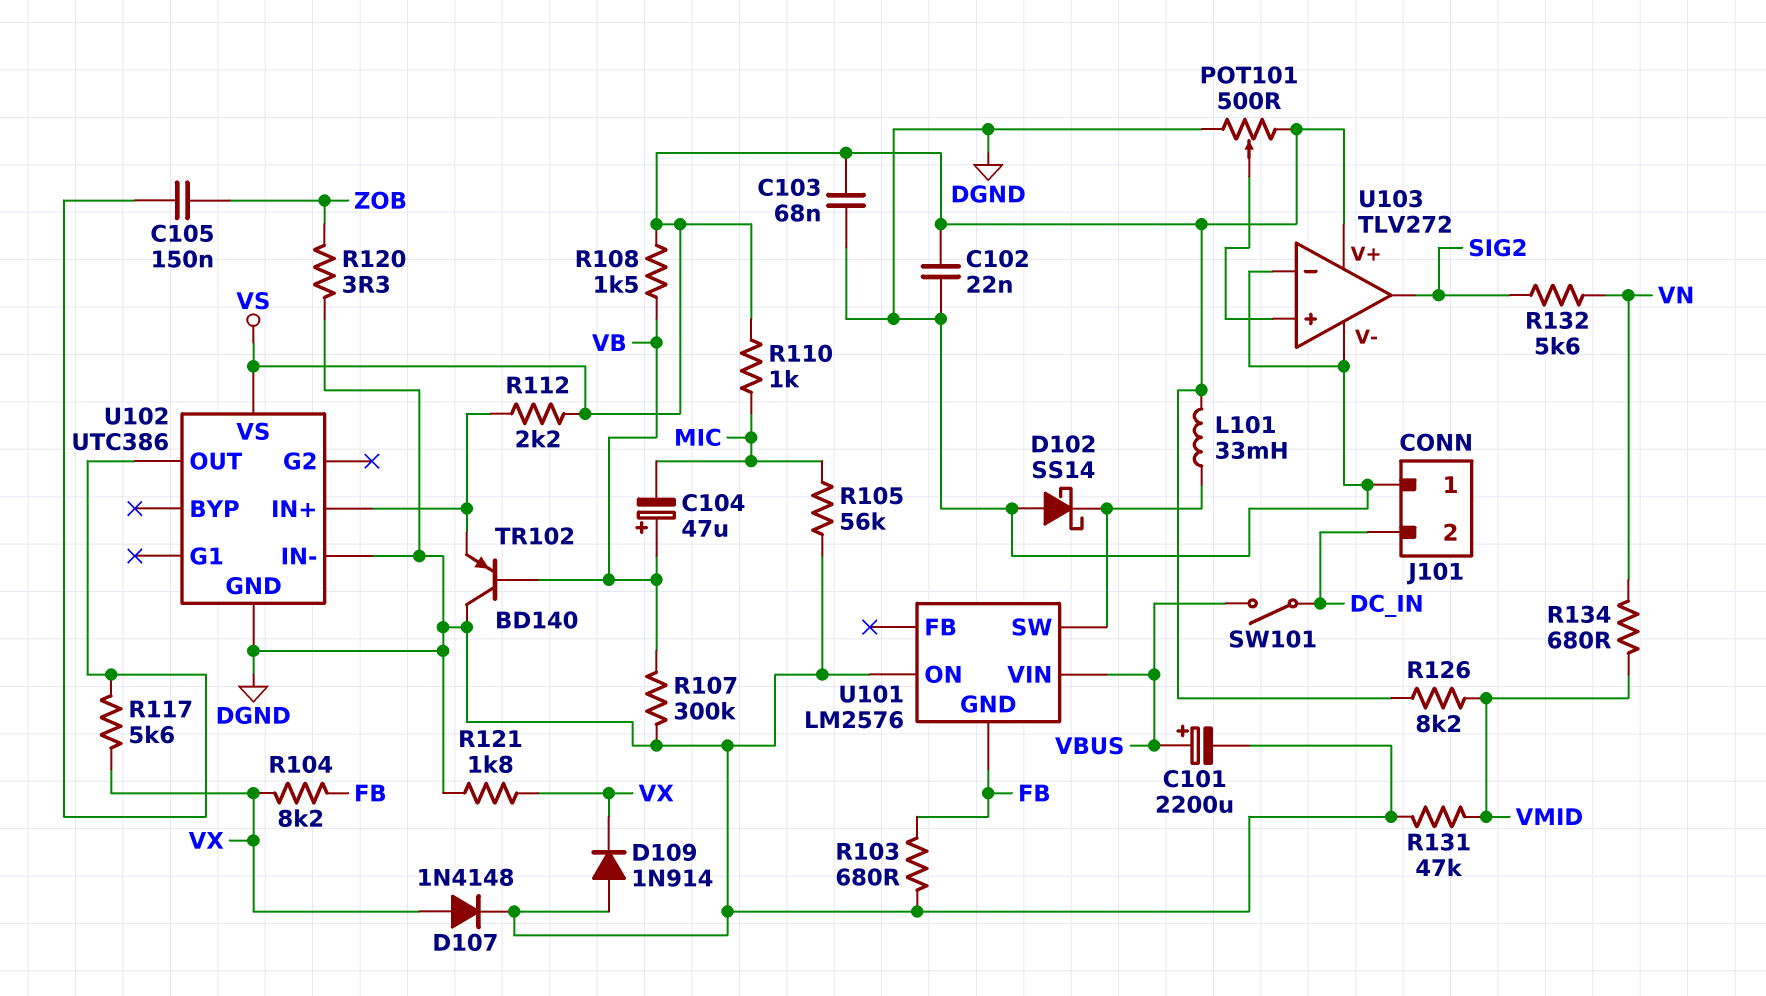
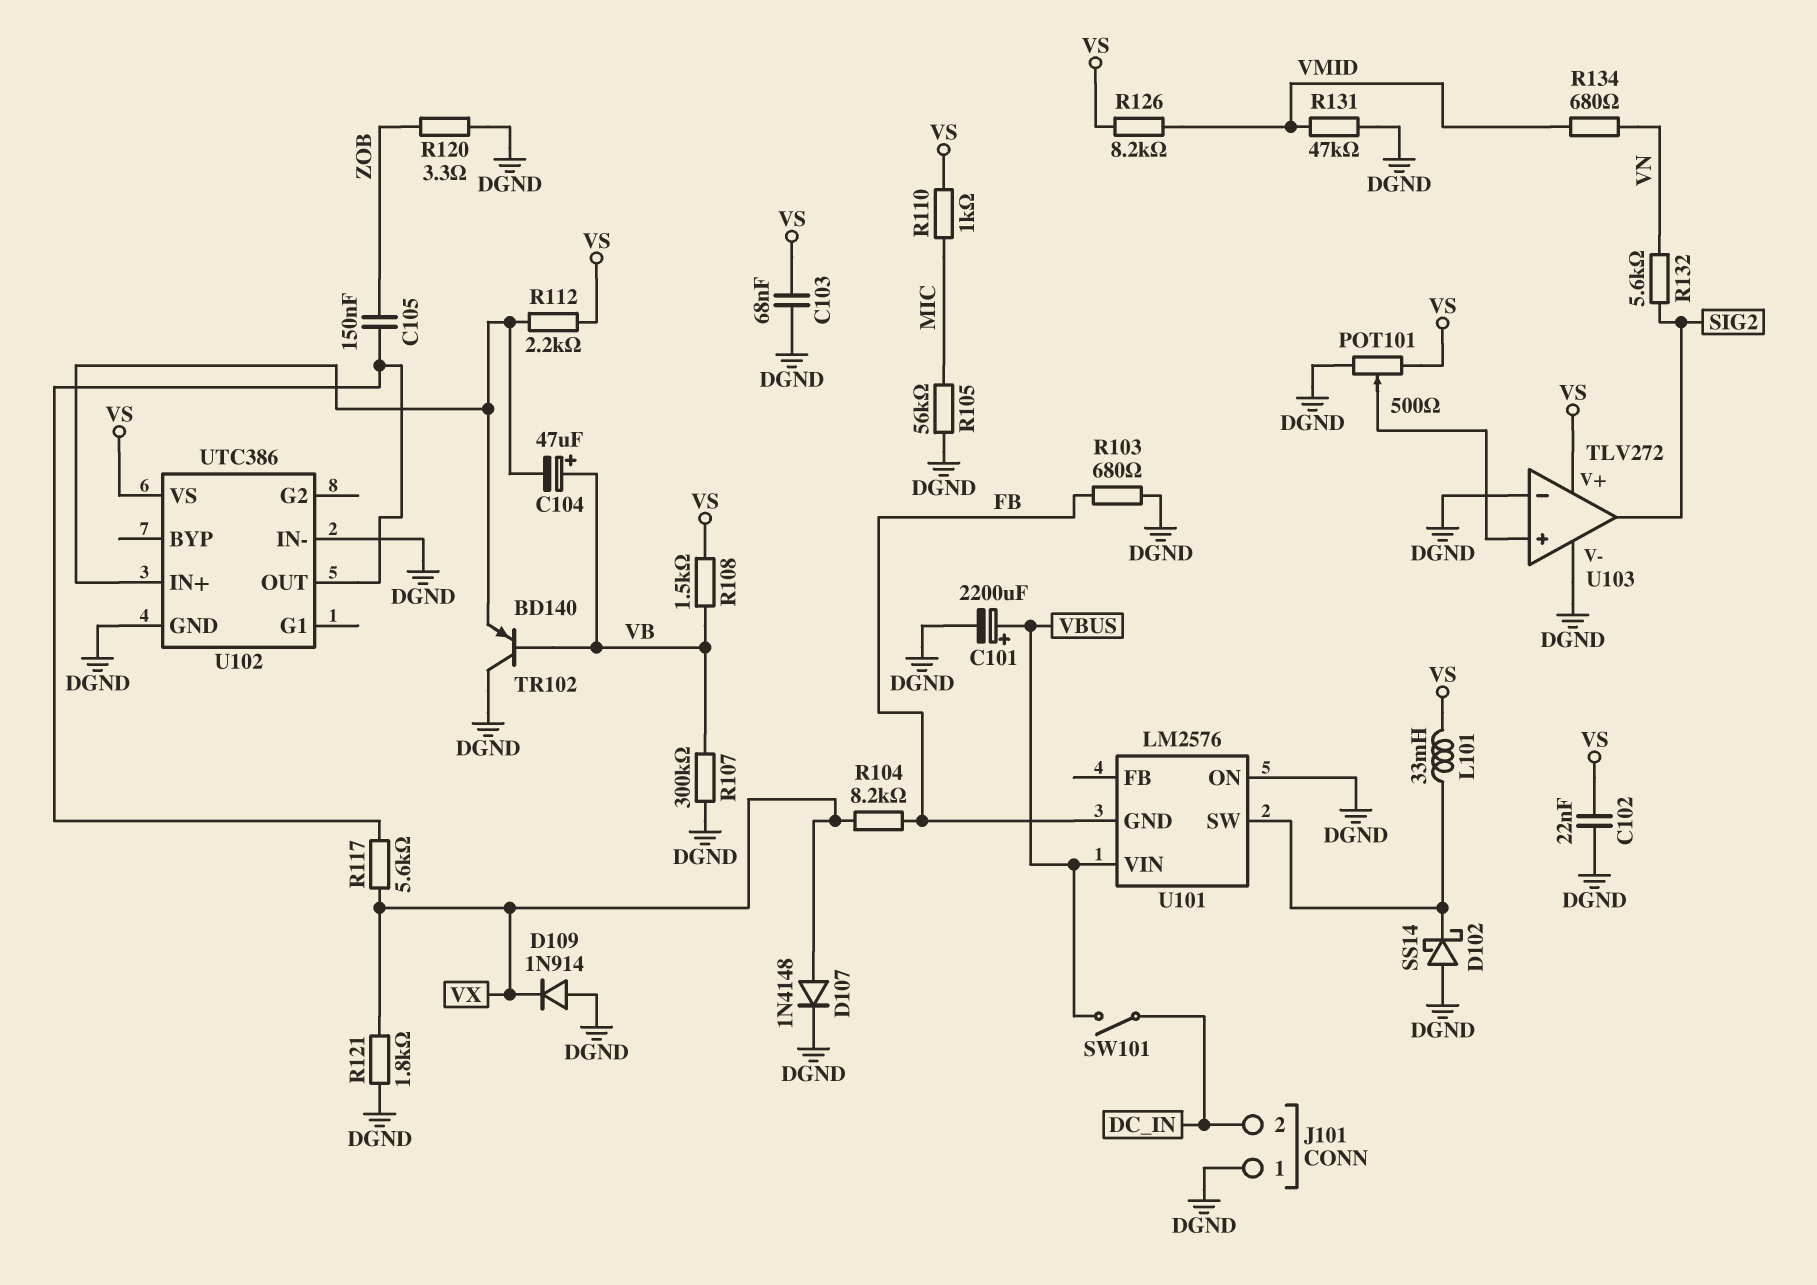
C104: 47uF (plus VB, minus MIC) -> 47uF (plus VB, minus U102/IN+)

